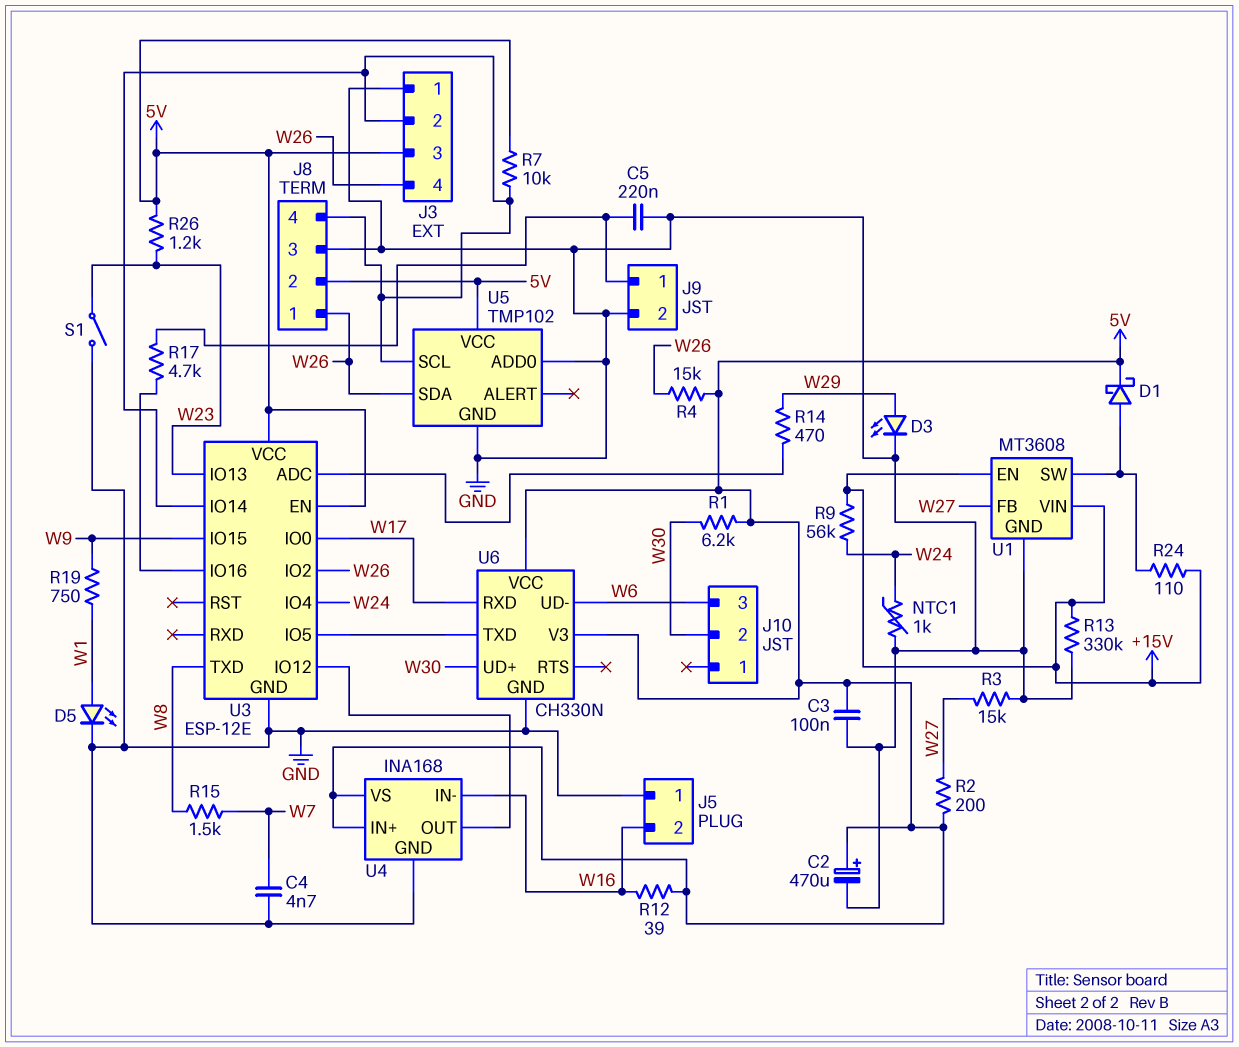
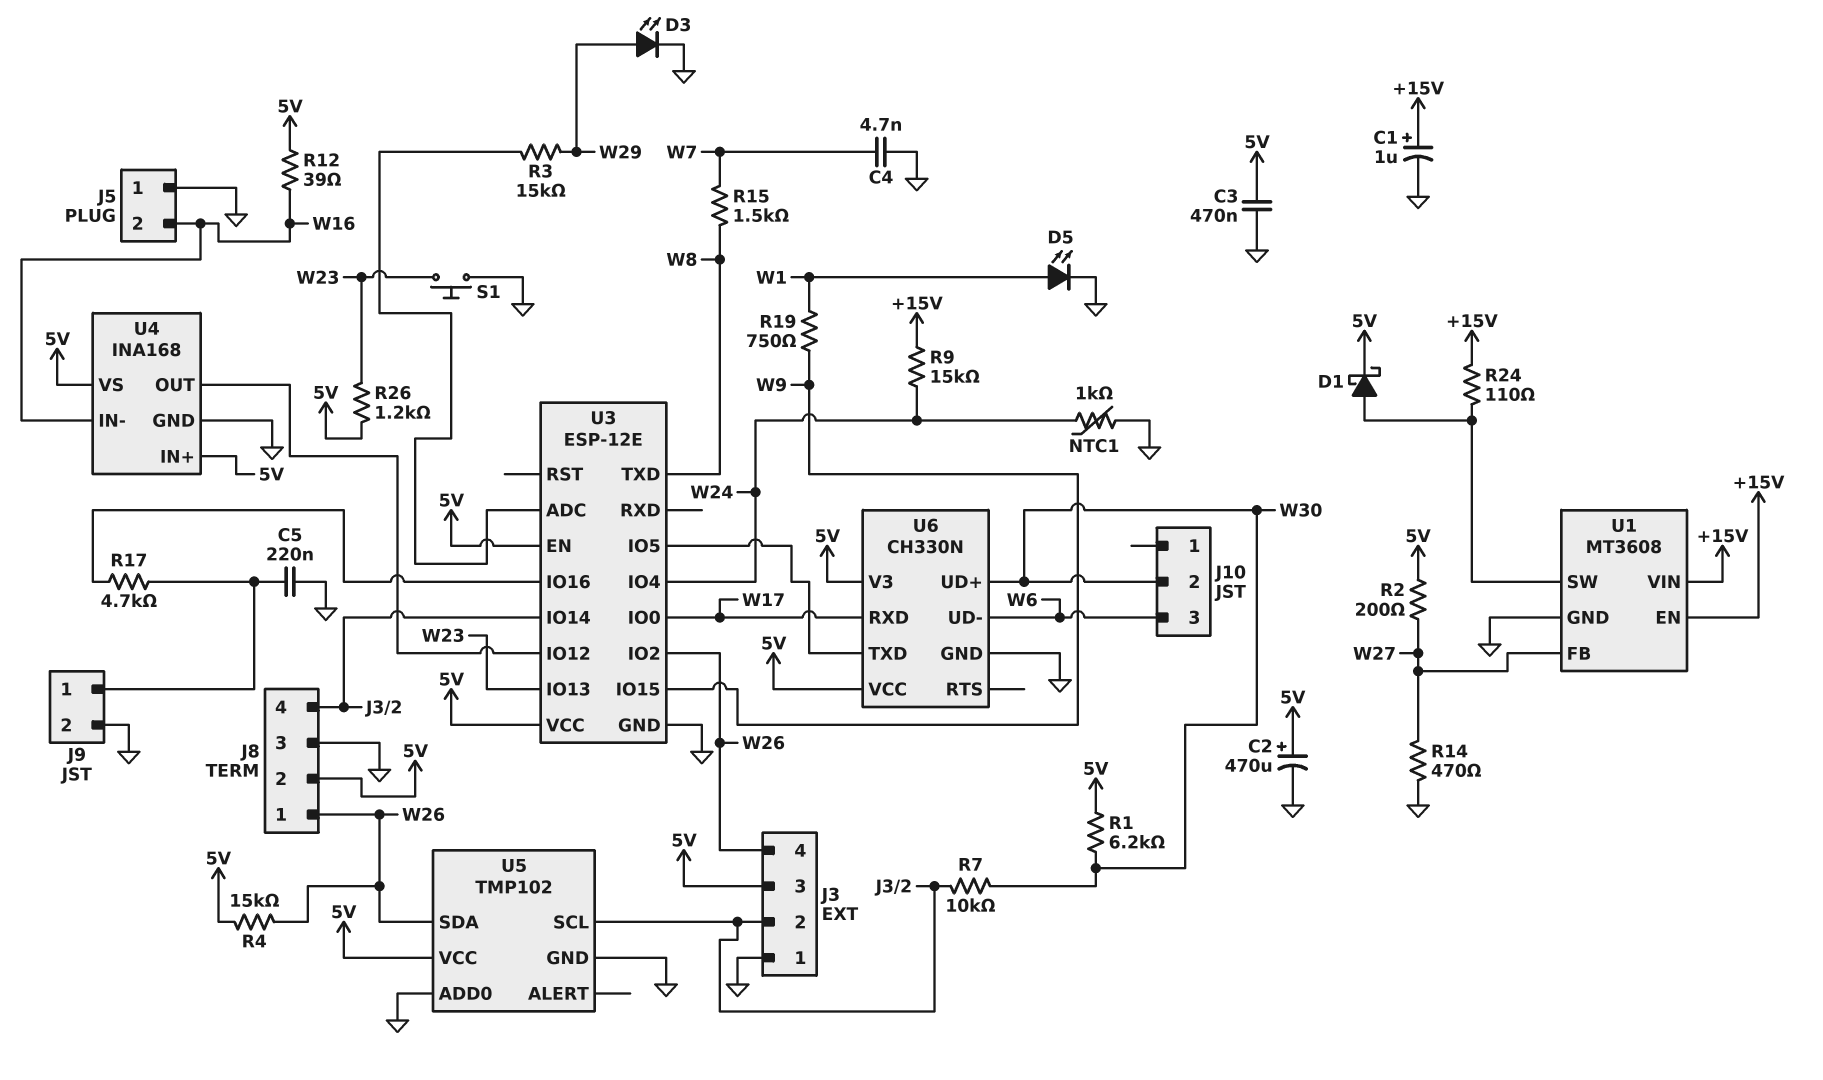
C1: none -> 1uF (plus +15V, minus GND)
C3: 100nF (5V, GND) -> 470nF (5V, GND)
R3: 15k (GND, W27) -> 15k (U3/ADC, W29)
R7: 10k (5V, J3/2) -> 10k (J3/2, W30)
R9: 56k (+15V, W24) -> 15k (+15V, W24)
R13: 330k (+15V, GND) -> none
R14: 470 (U3/ADC, W29) -> 470 (GND, W27)
S1: switch (GND, W23) -> button (GND, W23)

